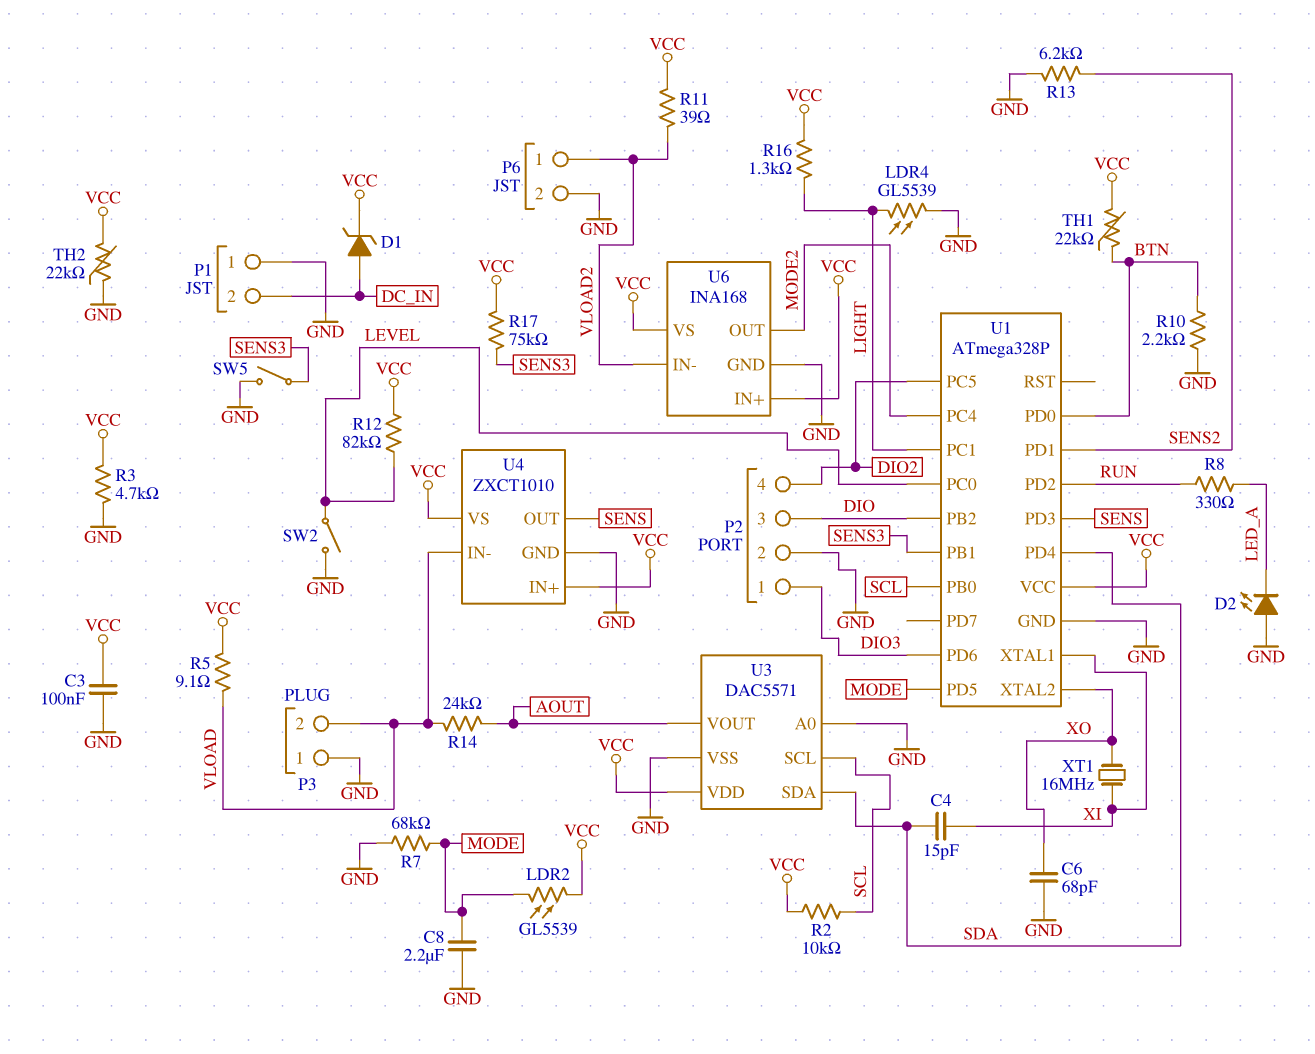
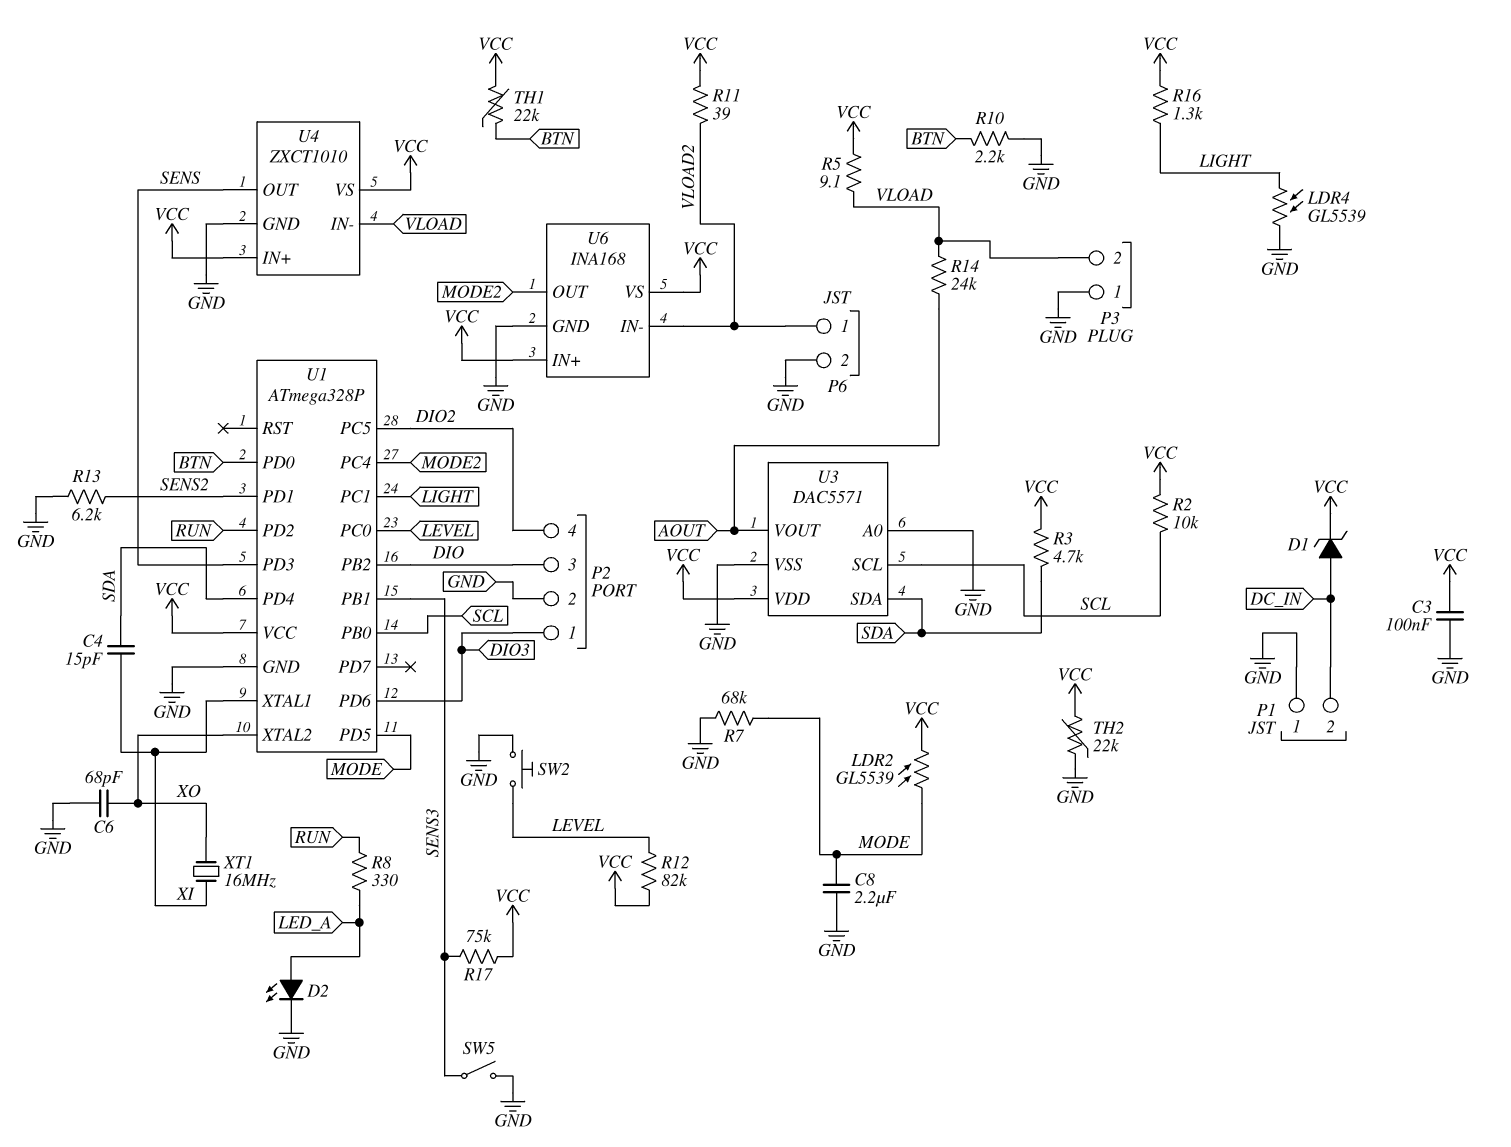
D2: LED (A GND, K LED_A) -> LED (A LED_A, K GND)
R3: 4.7k (GND, VCC) -> 4.7k (SDA, VCC)
SW2: switch (GND, LEVEL) -> button (GND, LEVEL)

